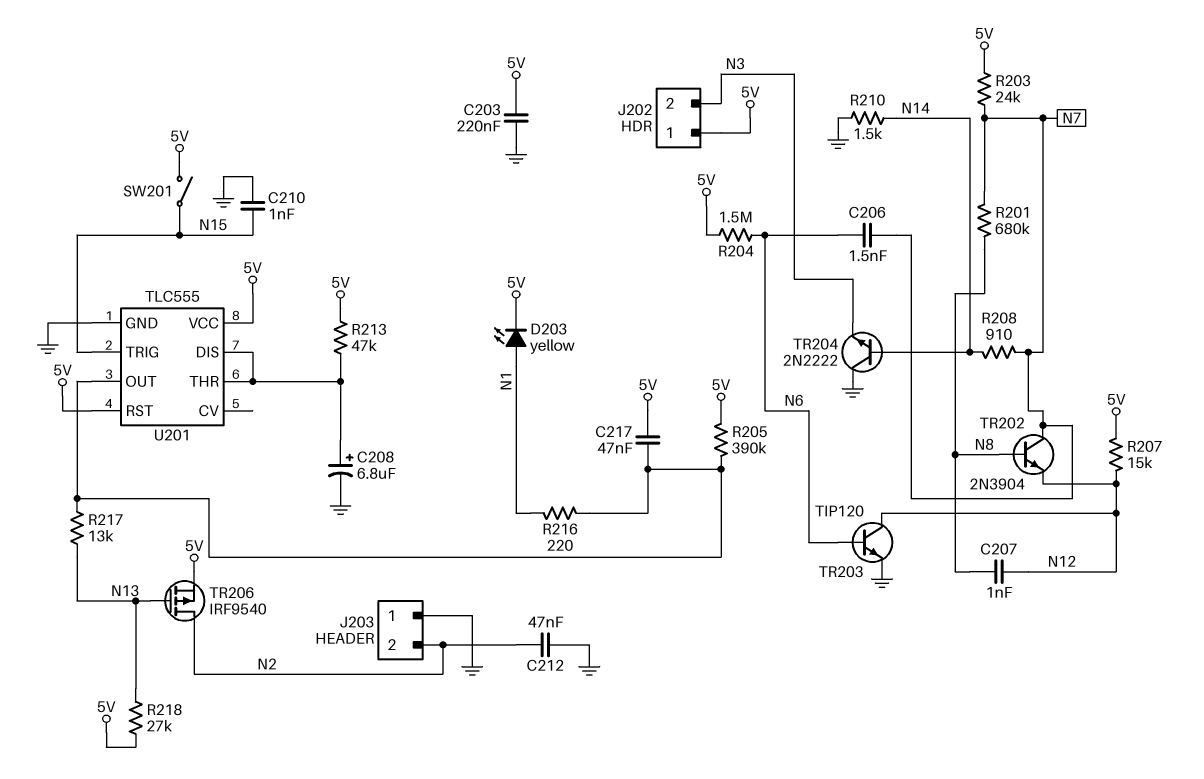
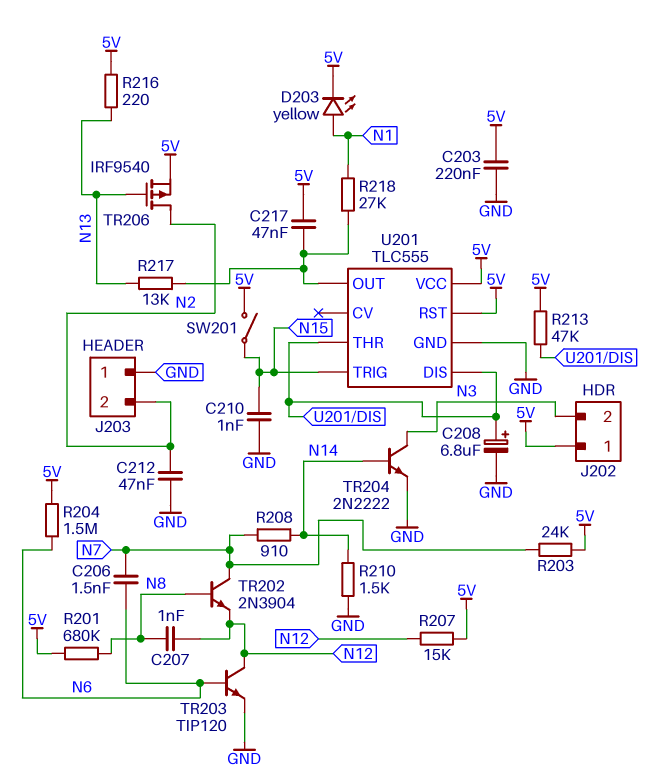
R201: 680k (N7, N8) -> 680k (5V, N8)
R205: 390k (5V, U201/OUT) -> none
R216: 220 (N1, U201/OUT) -> 220 (5V, N13)
R218: 27k (5V, N13) -> 27k (N1, U201/OUT)
TR204: NPN 2N2222 (B N14, C GND, E N3) -> NPN 2N2222 (B N14, C N3, E GND)

